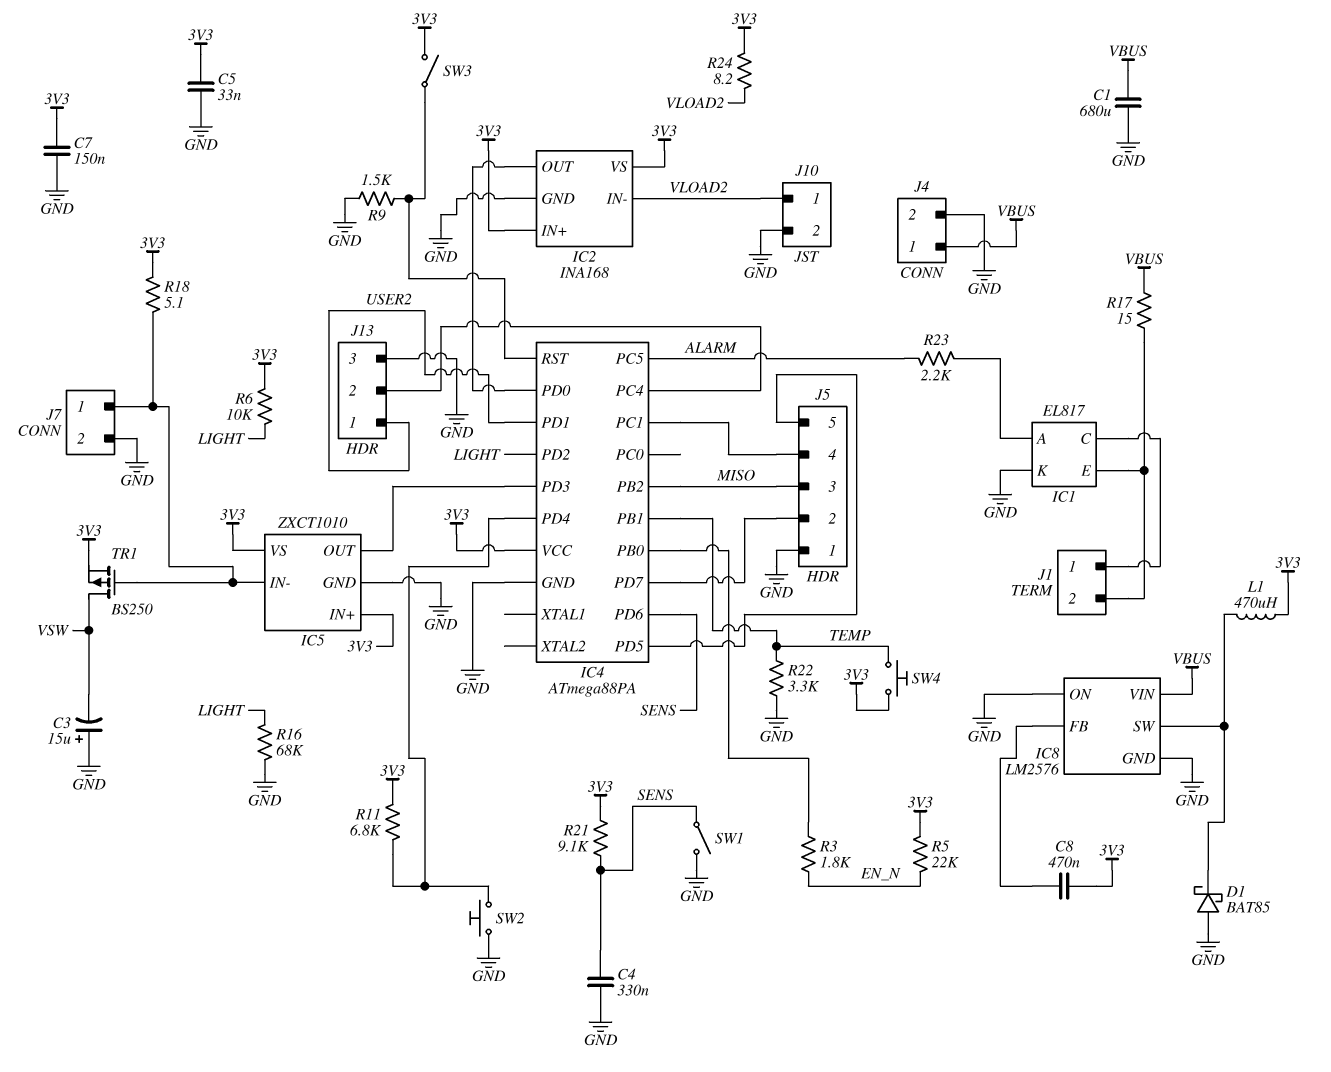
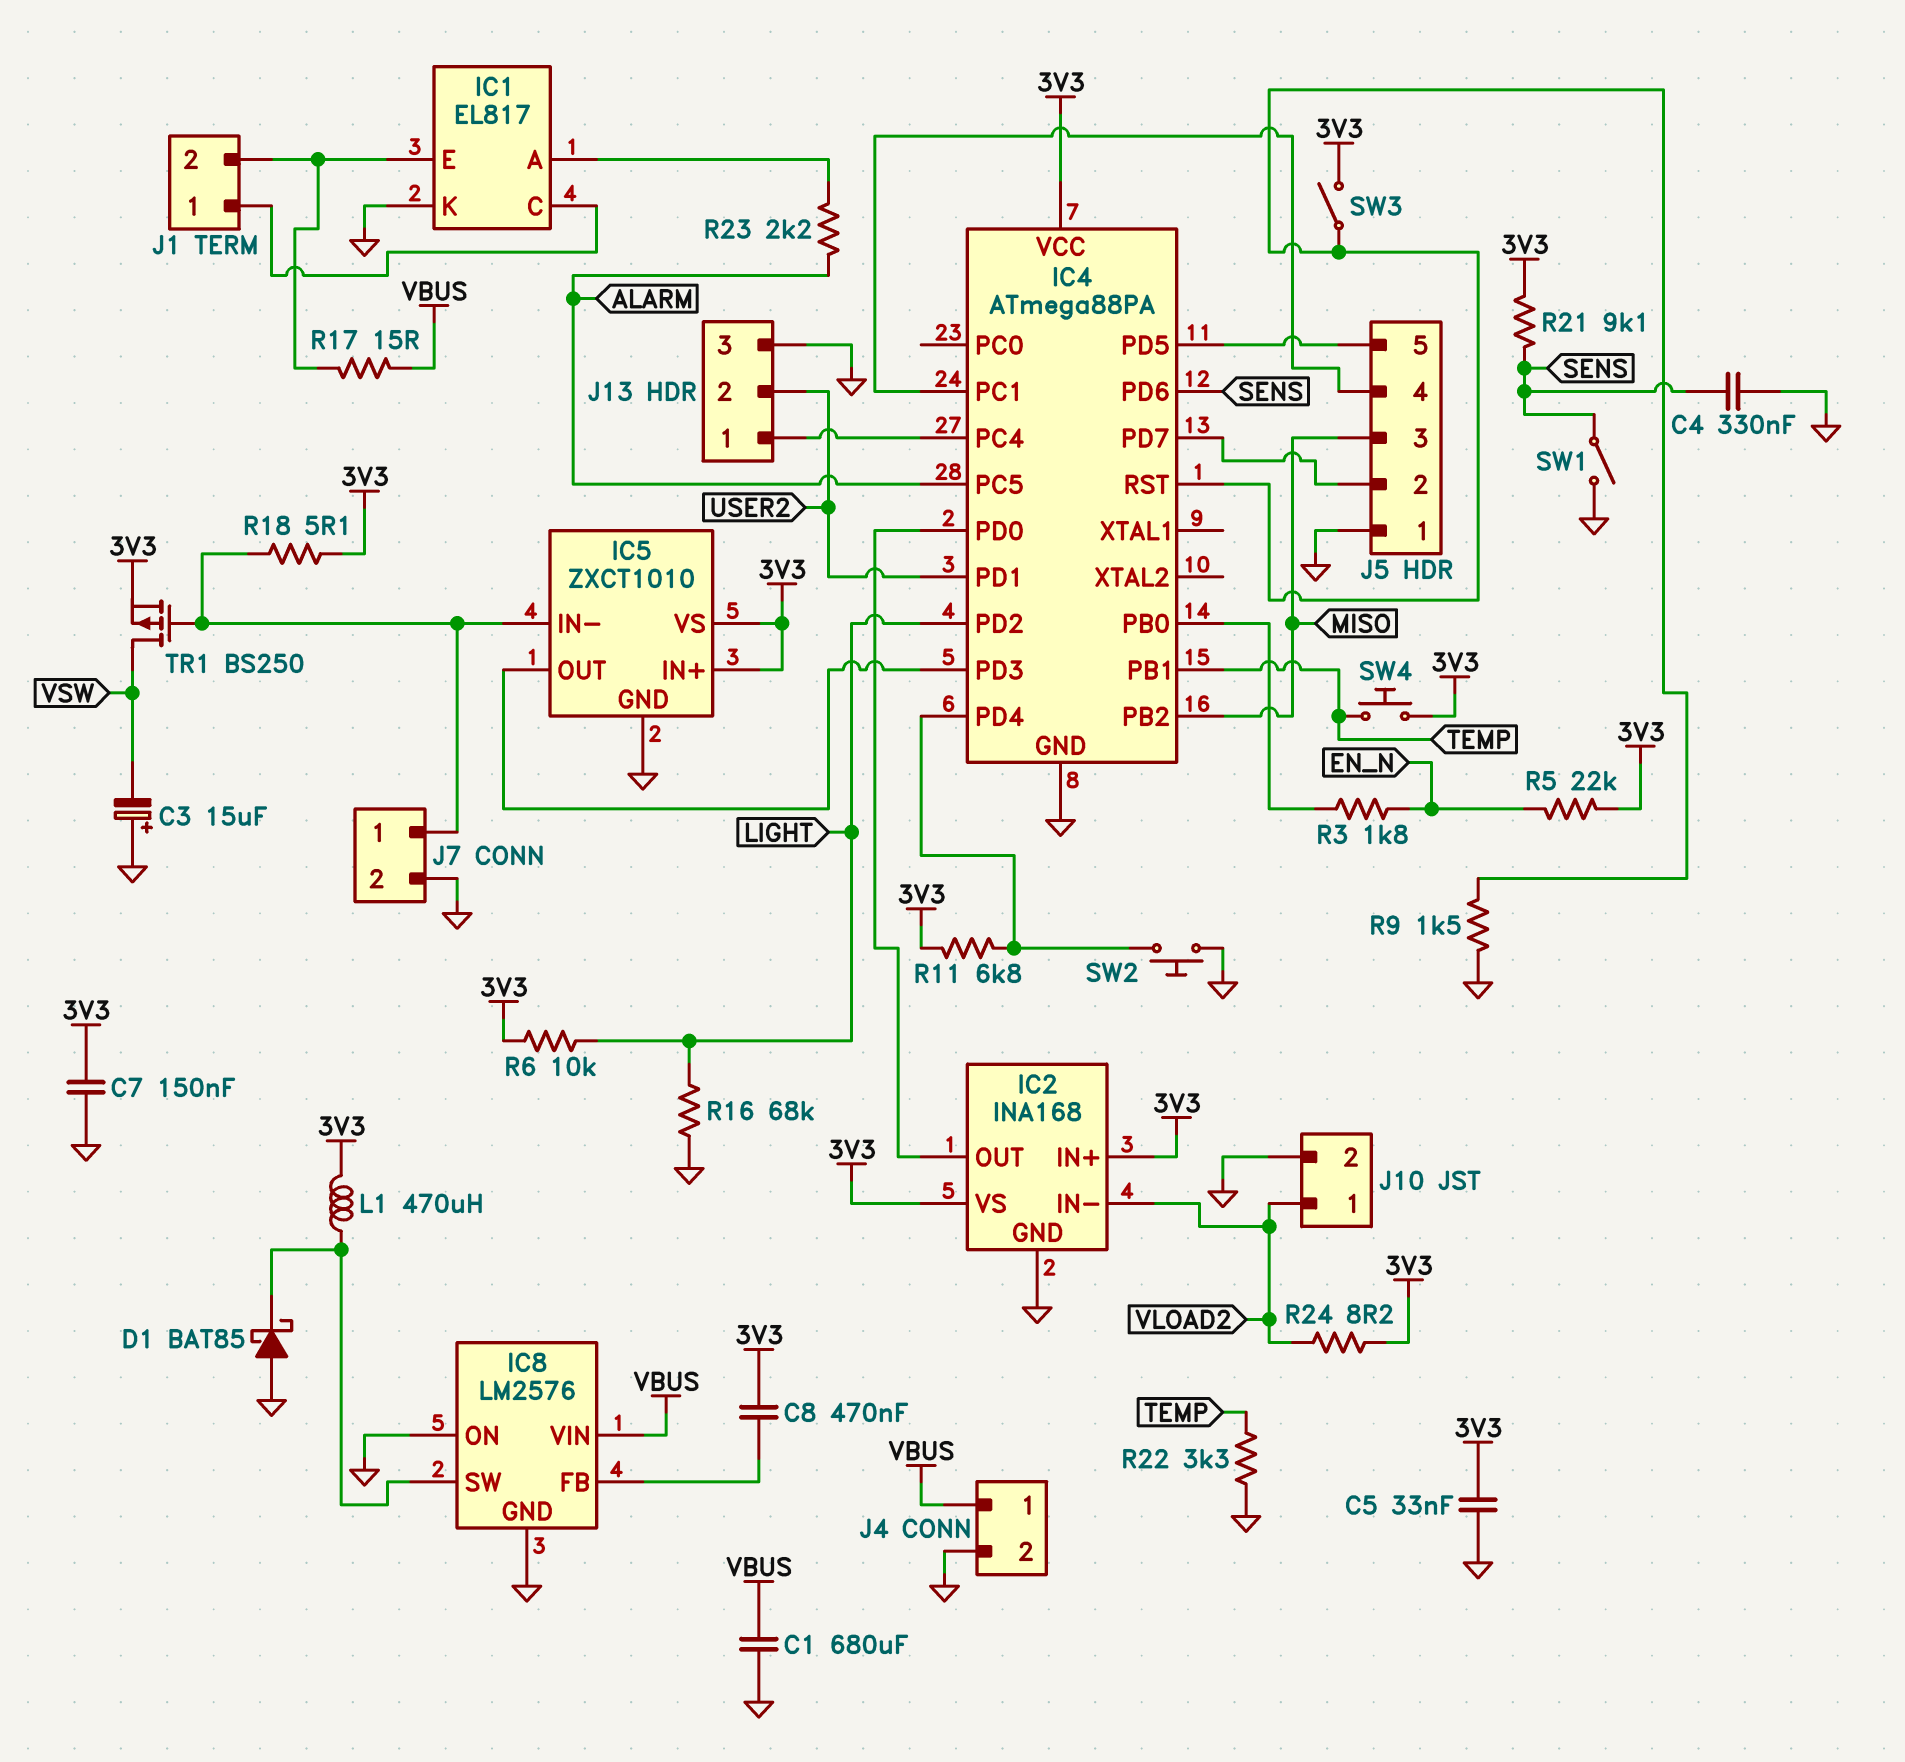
J13 pin 1: USER2 -> IC4/PC4
J13 pin 2: IC4/PC4 -> USER2

